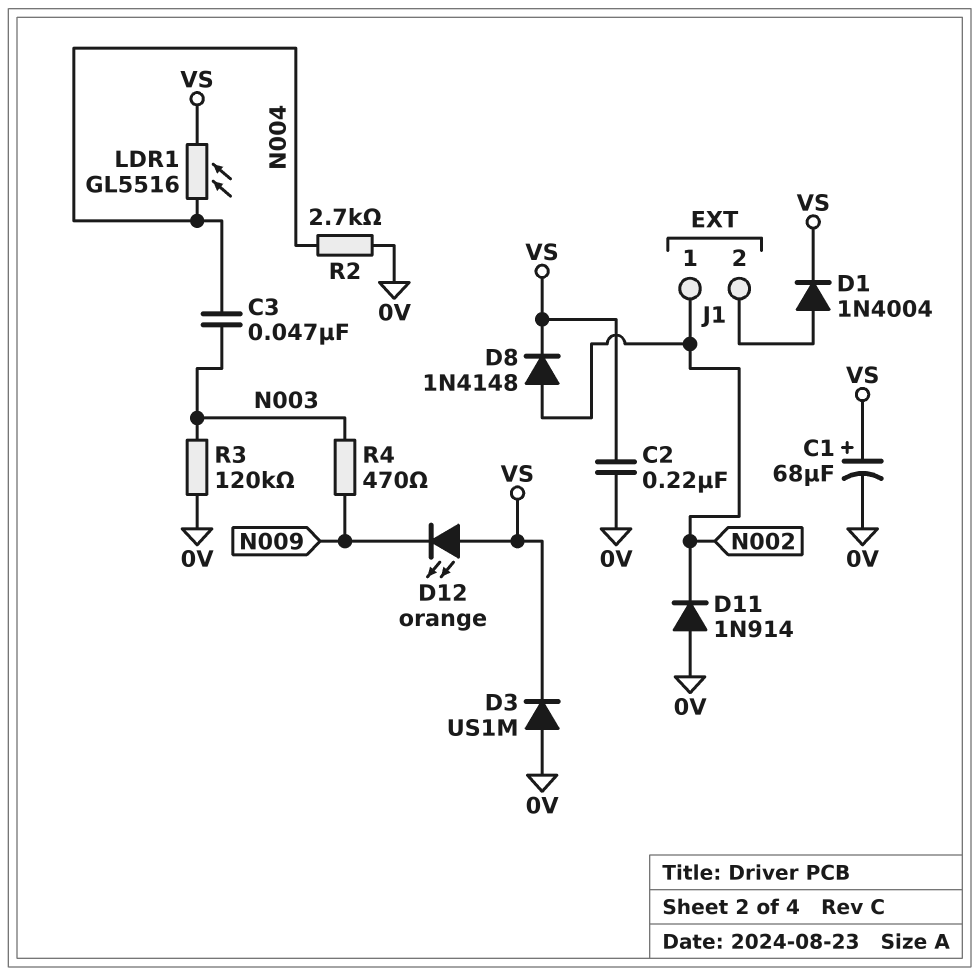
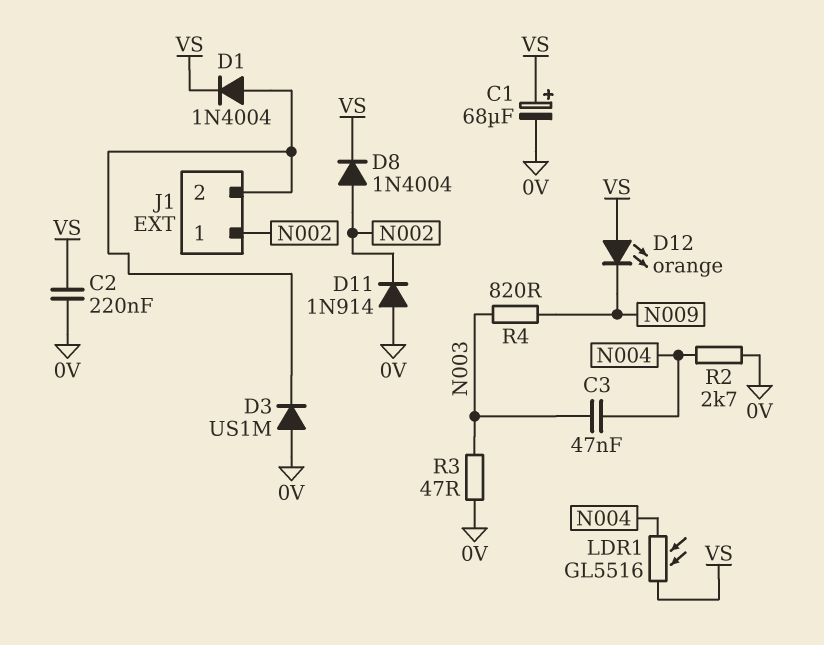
D3: diode US1M (A 0V, K VS) -> diode US1M (A 0V, K J1/2)
D8: diode 1N4148 (A N002, K VS) -> diode 1N4004 (A N002, K VS)
R3: 120k (0V, N003) -> 47 (0V, N003)
R4: 470 (N003, N009) -> 820 (N003, N009)

